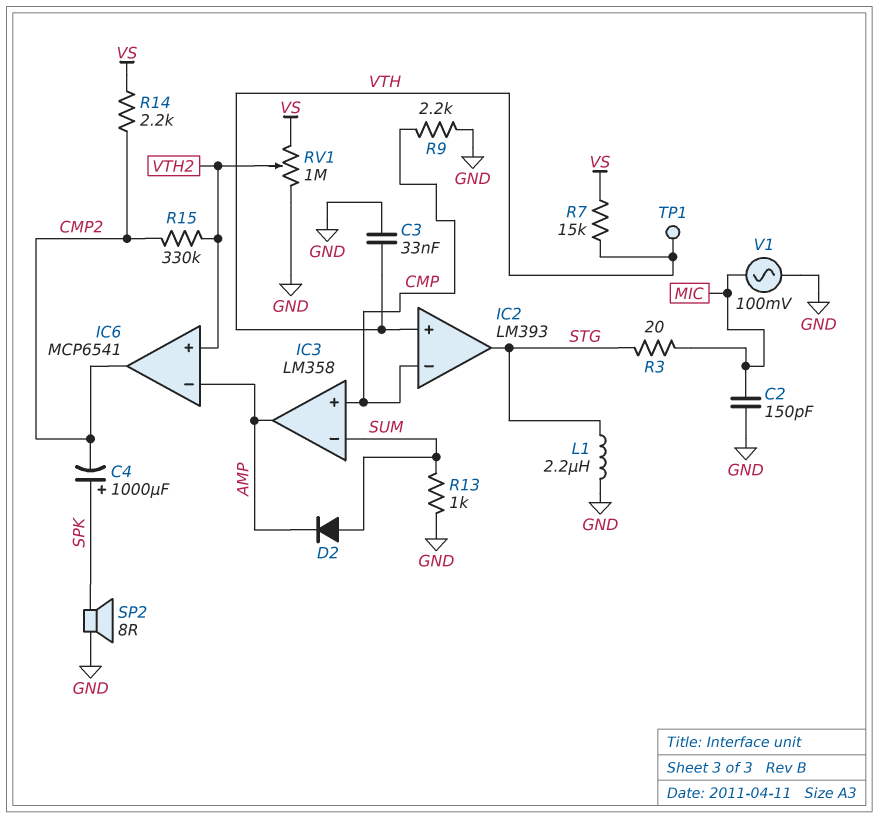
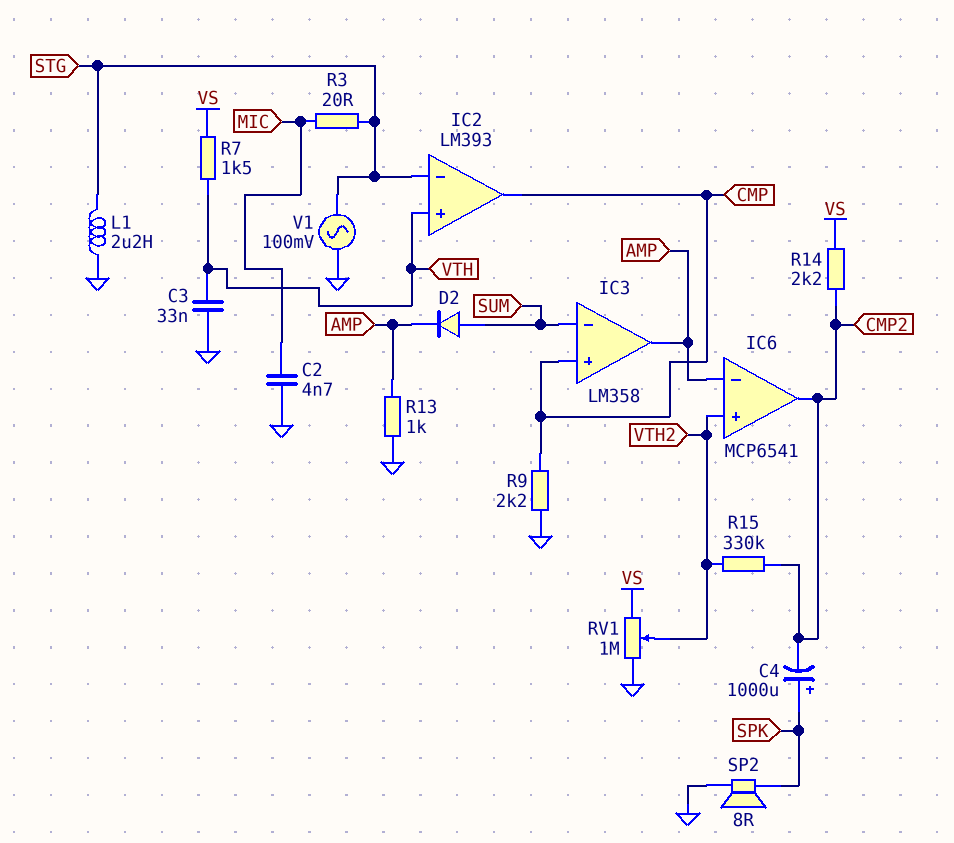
C2: 150pF (GND, MIC) -> 4.7nF (GND, MIC)
IC2 pin in-: CMP -> STG
IC2 pin out: STG -> CMP
R7: 15k (VS, VTH) -> 1.5k (VS, VTH)
R13: 1k (GND, SUM) -> 1k (AMP, GND)
TP1: test point (VTH) -> none
V1: AC 100mV (GND, MIC) -> AC 100mV (GND, STG)

